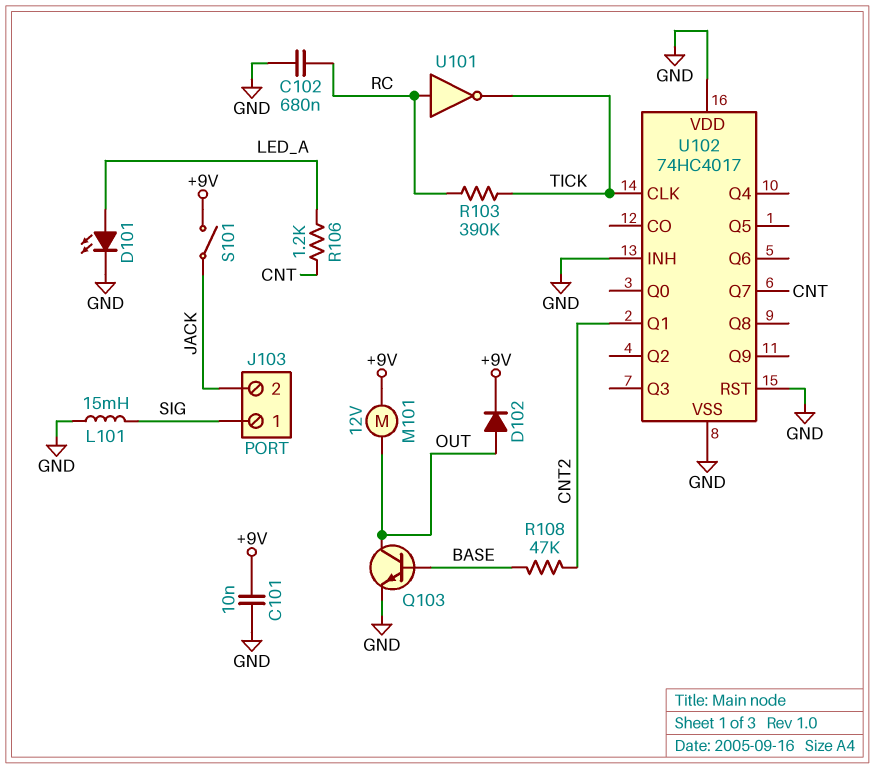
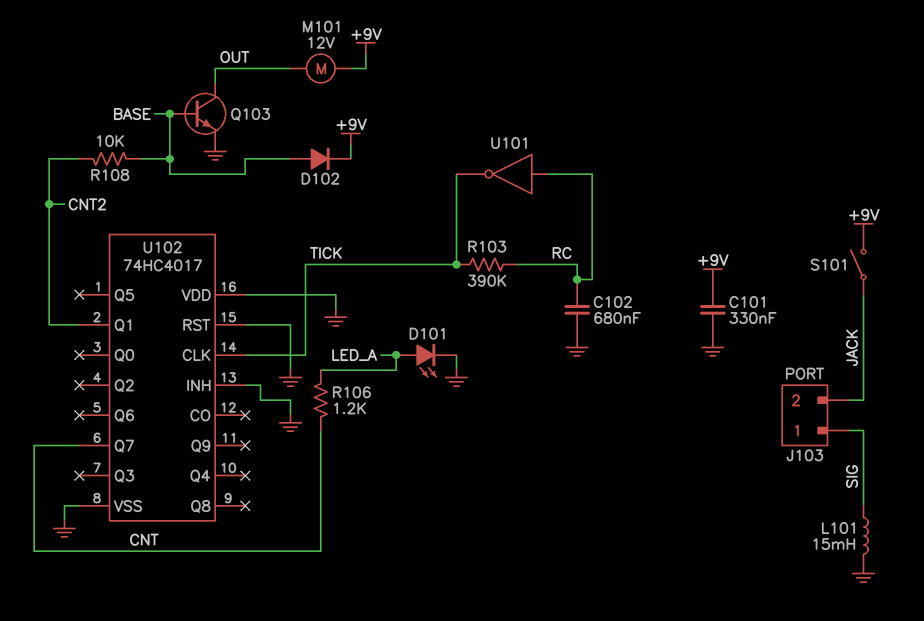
C101: 10nF (+9V, GND) -> 330nF (+9V, GND)
D102: diode (A OUT, K +9V) -> diode (A BASE, K +9V)
R108: 47k (BASE, CNT2) -> 10k (BASE, CNT2)

